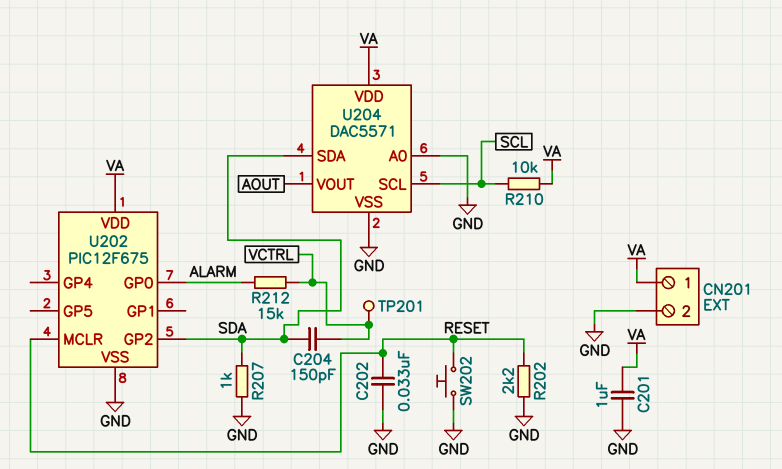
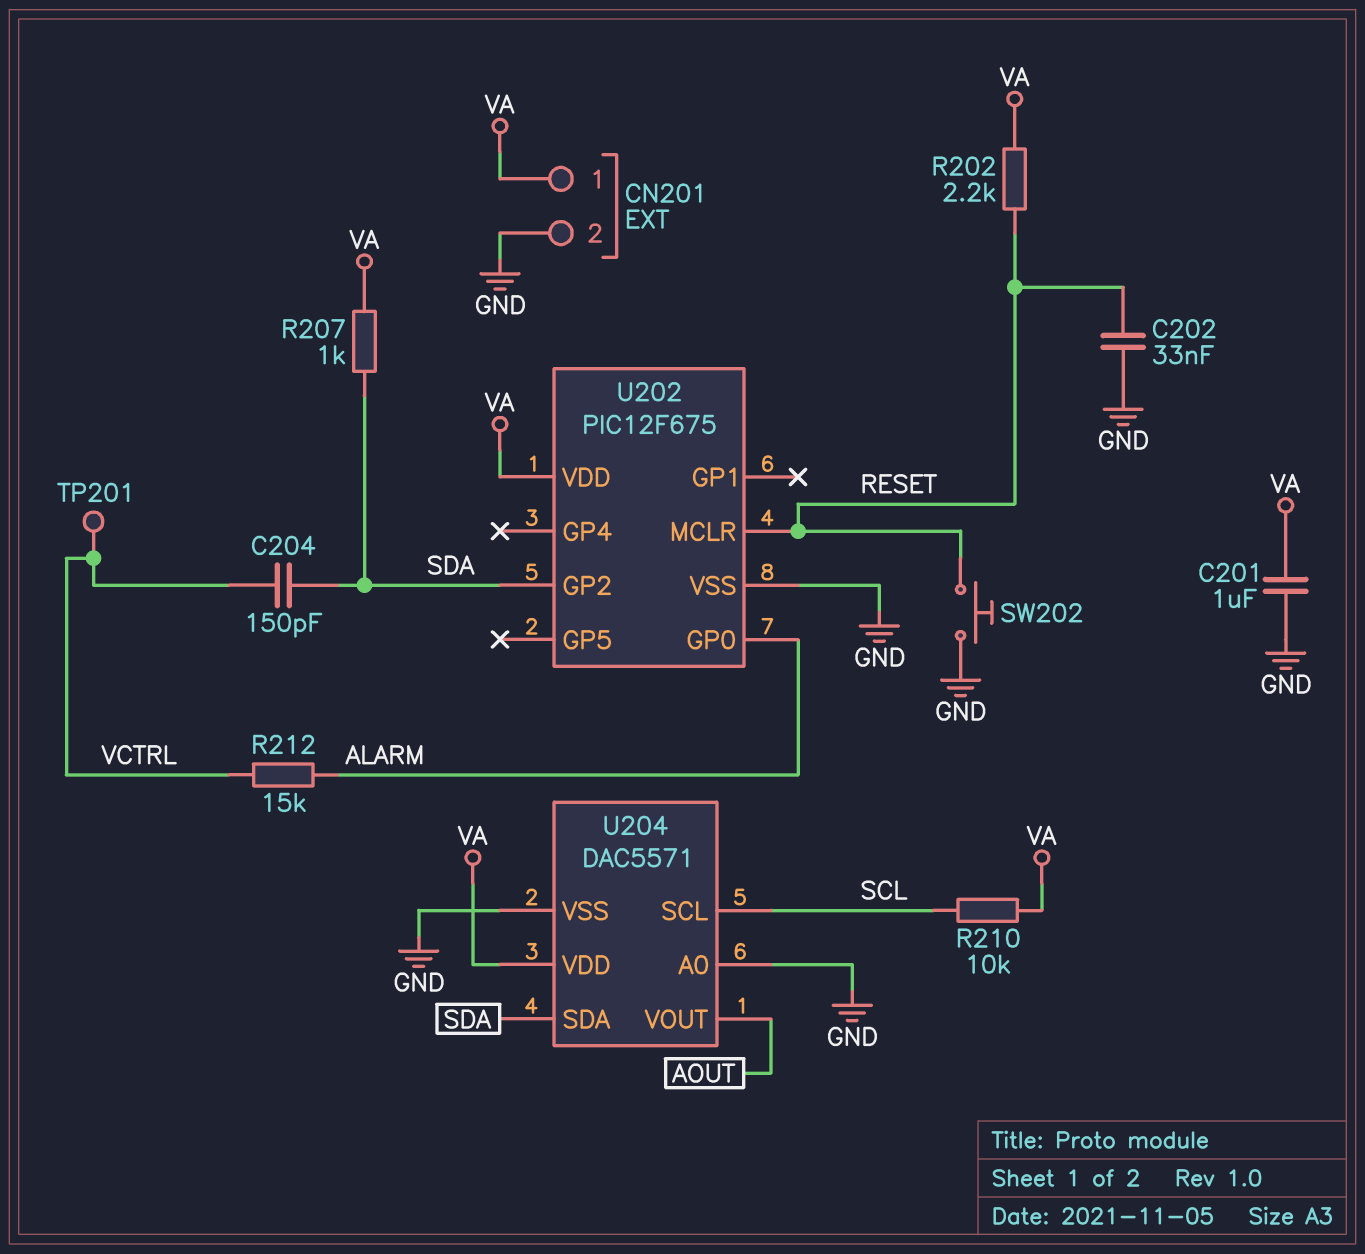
R202: 2.2k (GND, RESET) -> 2.2k (RESET, VA)
R207: 1k (GND, SDA) -> 1k (SDA, VA)

